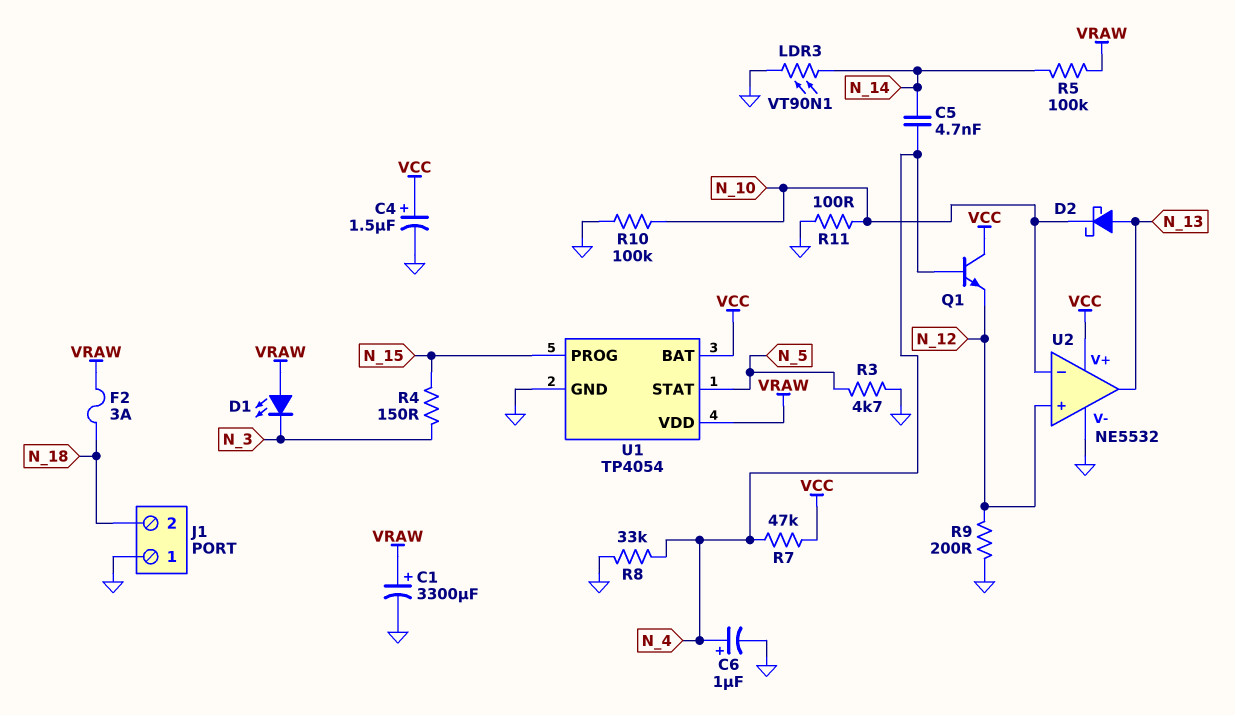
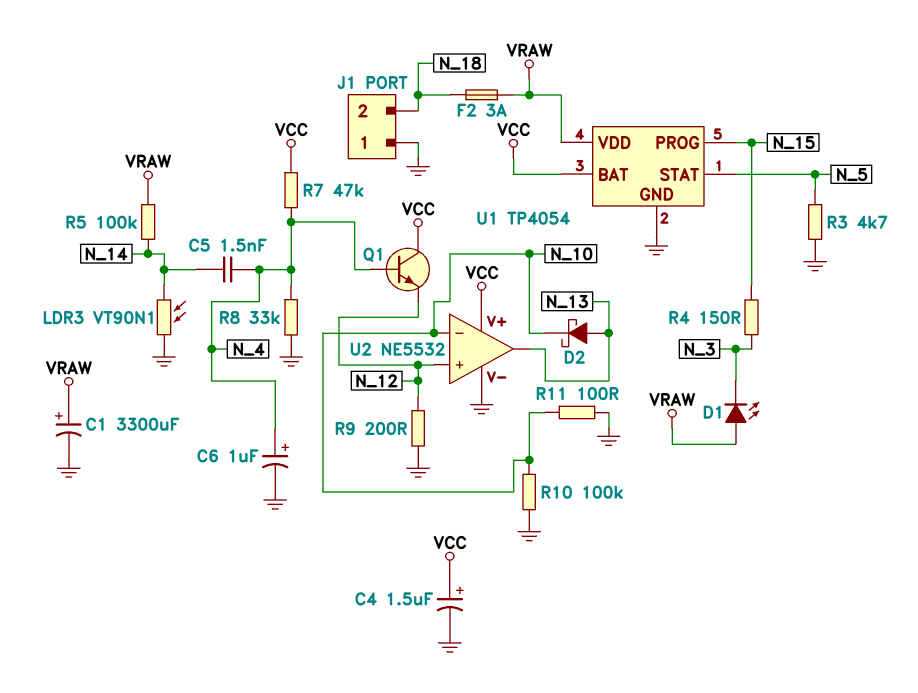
C5: 4.7nF (N_4, N_14) -> 1.5nF (N_4, N_14)

